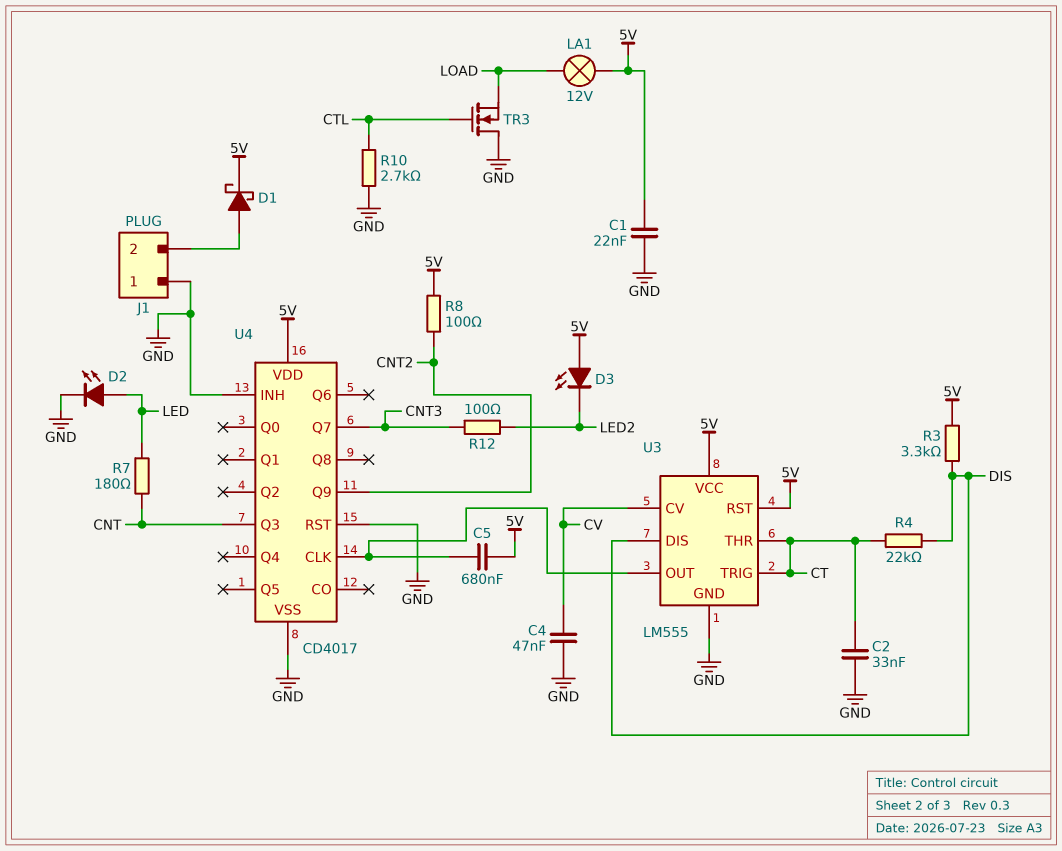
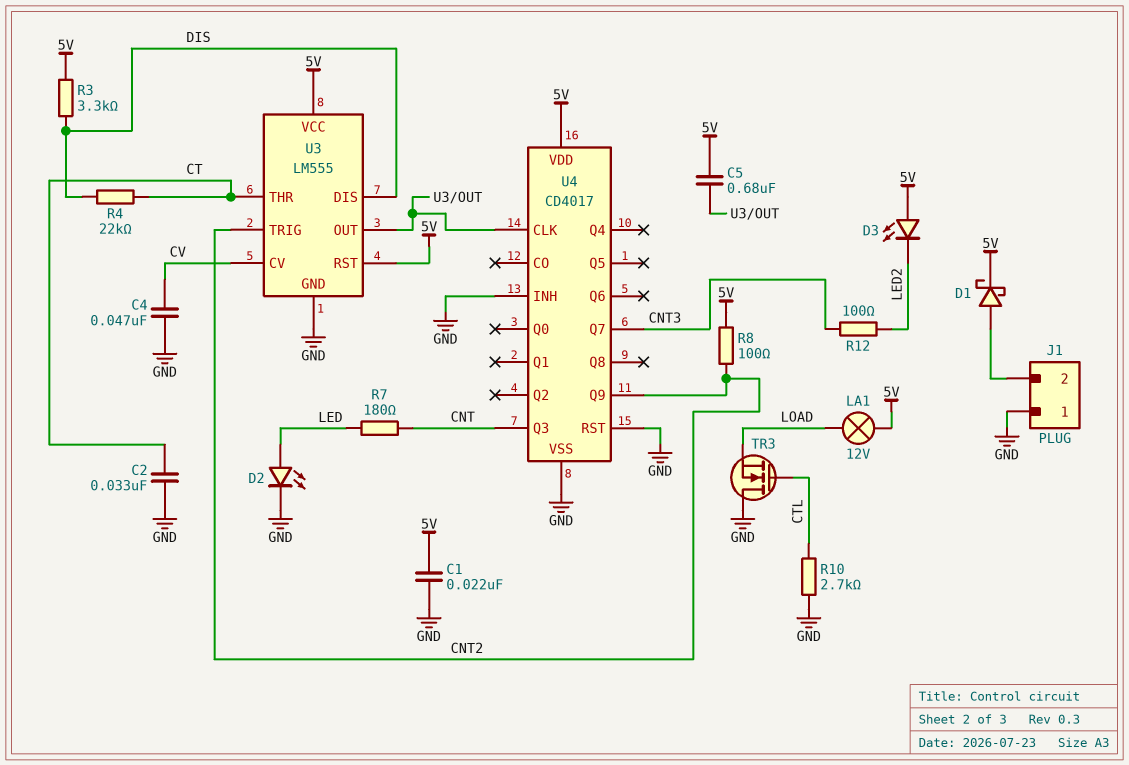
U3 pin TRIG: CT -> CNT2

